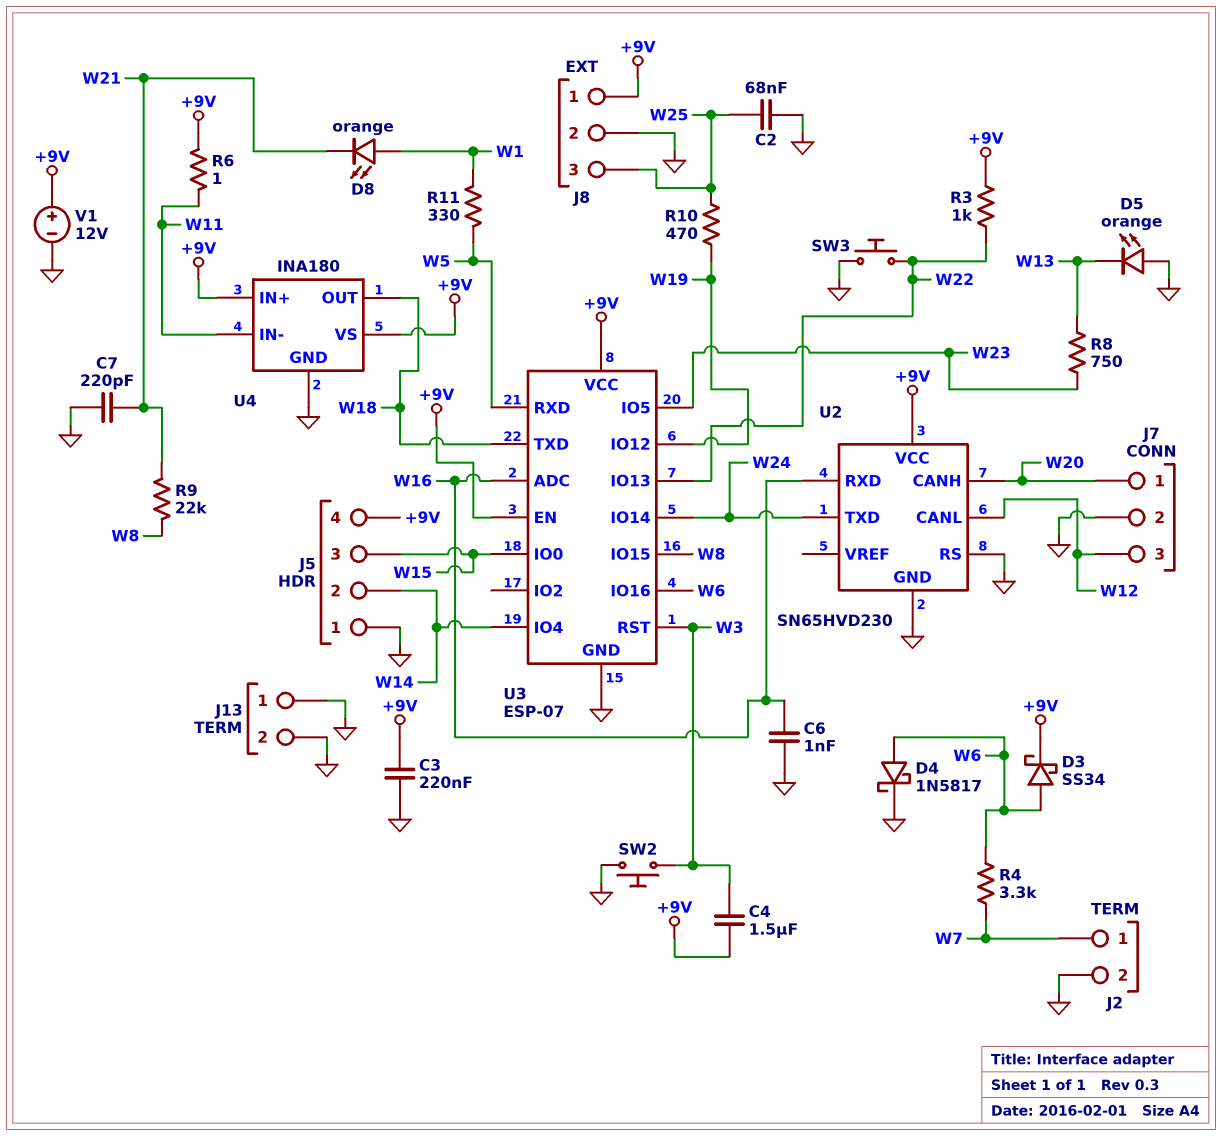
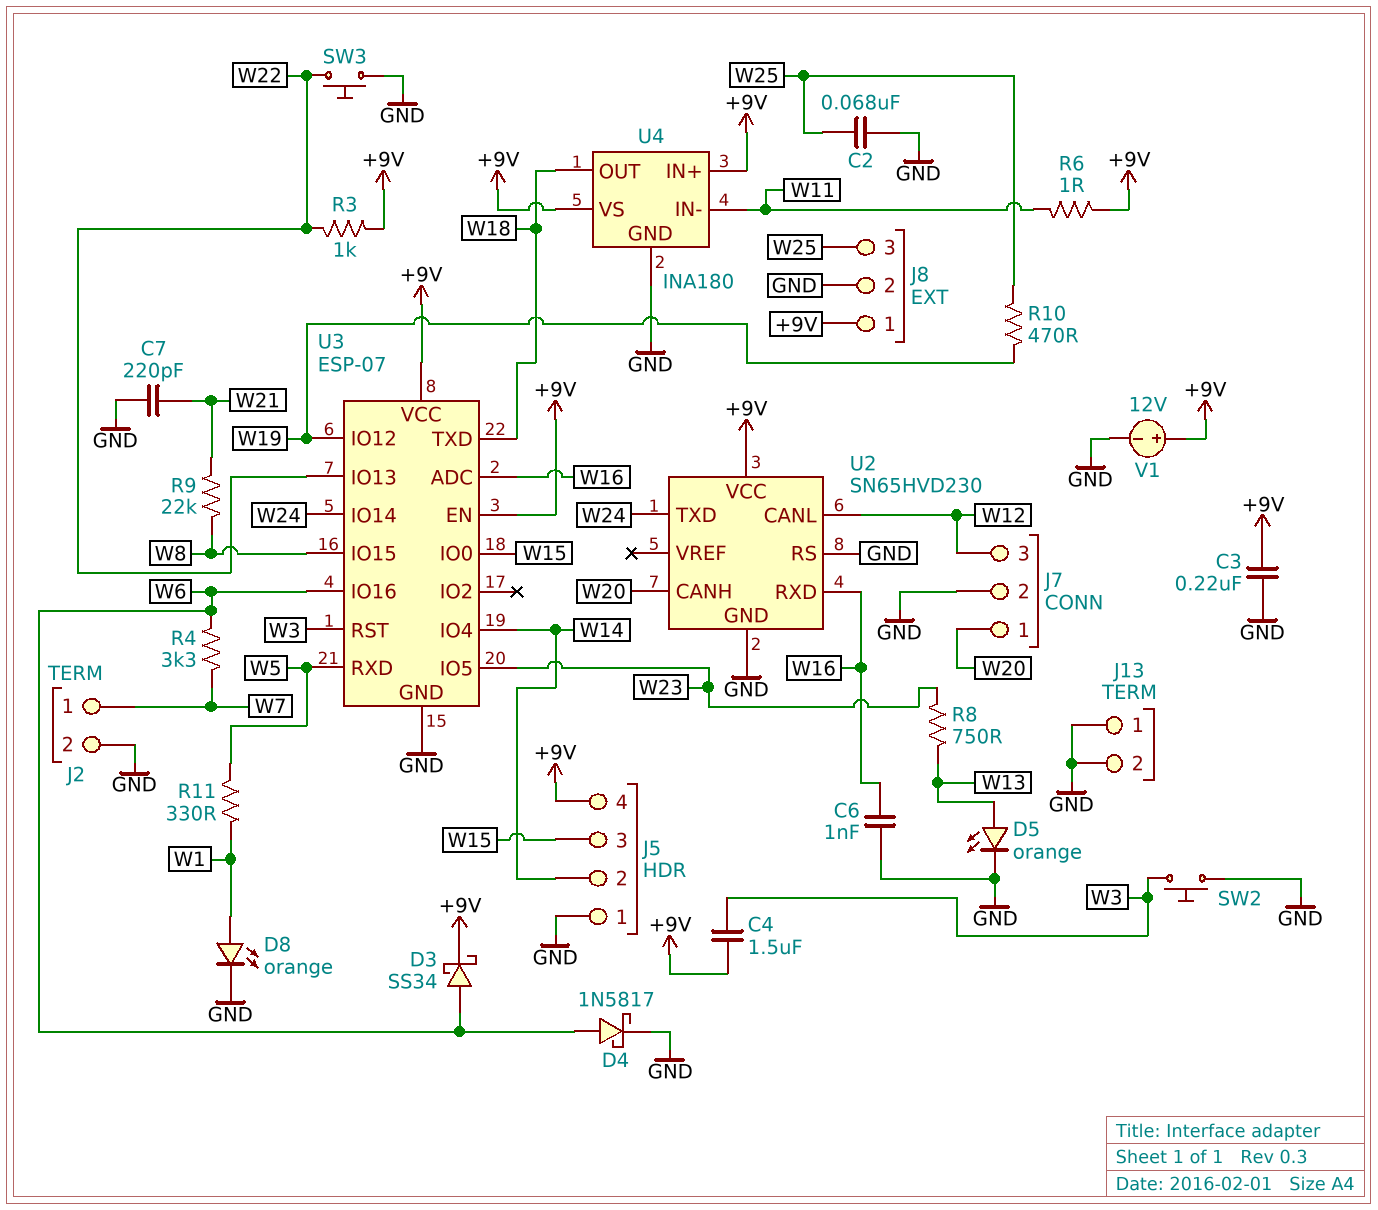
D5: LED orange (A GND, K W13) -> LED orange (A W13, K GND)
D8: LED orange (A W1, K W21) -> LED orange (A W1, K GND)

